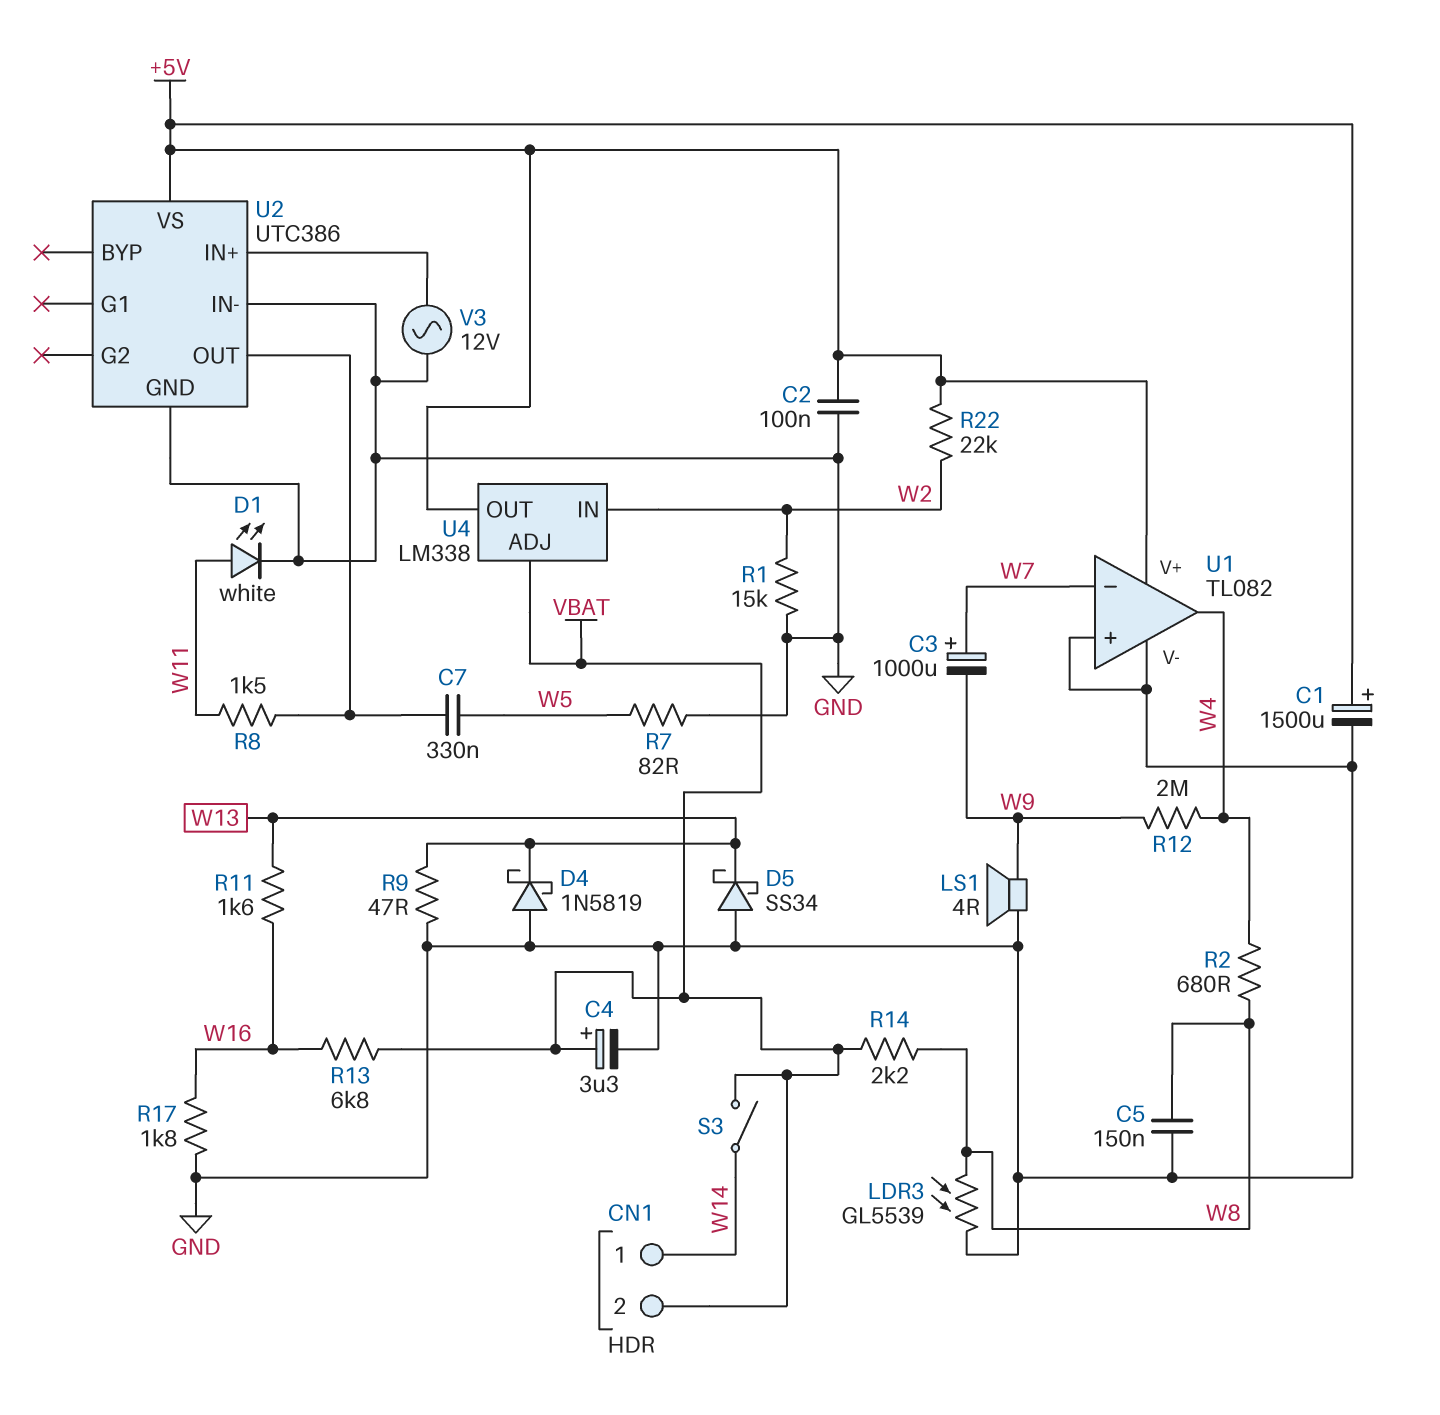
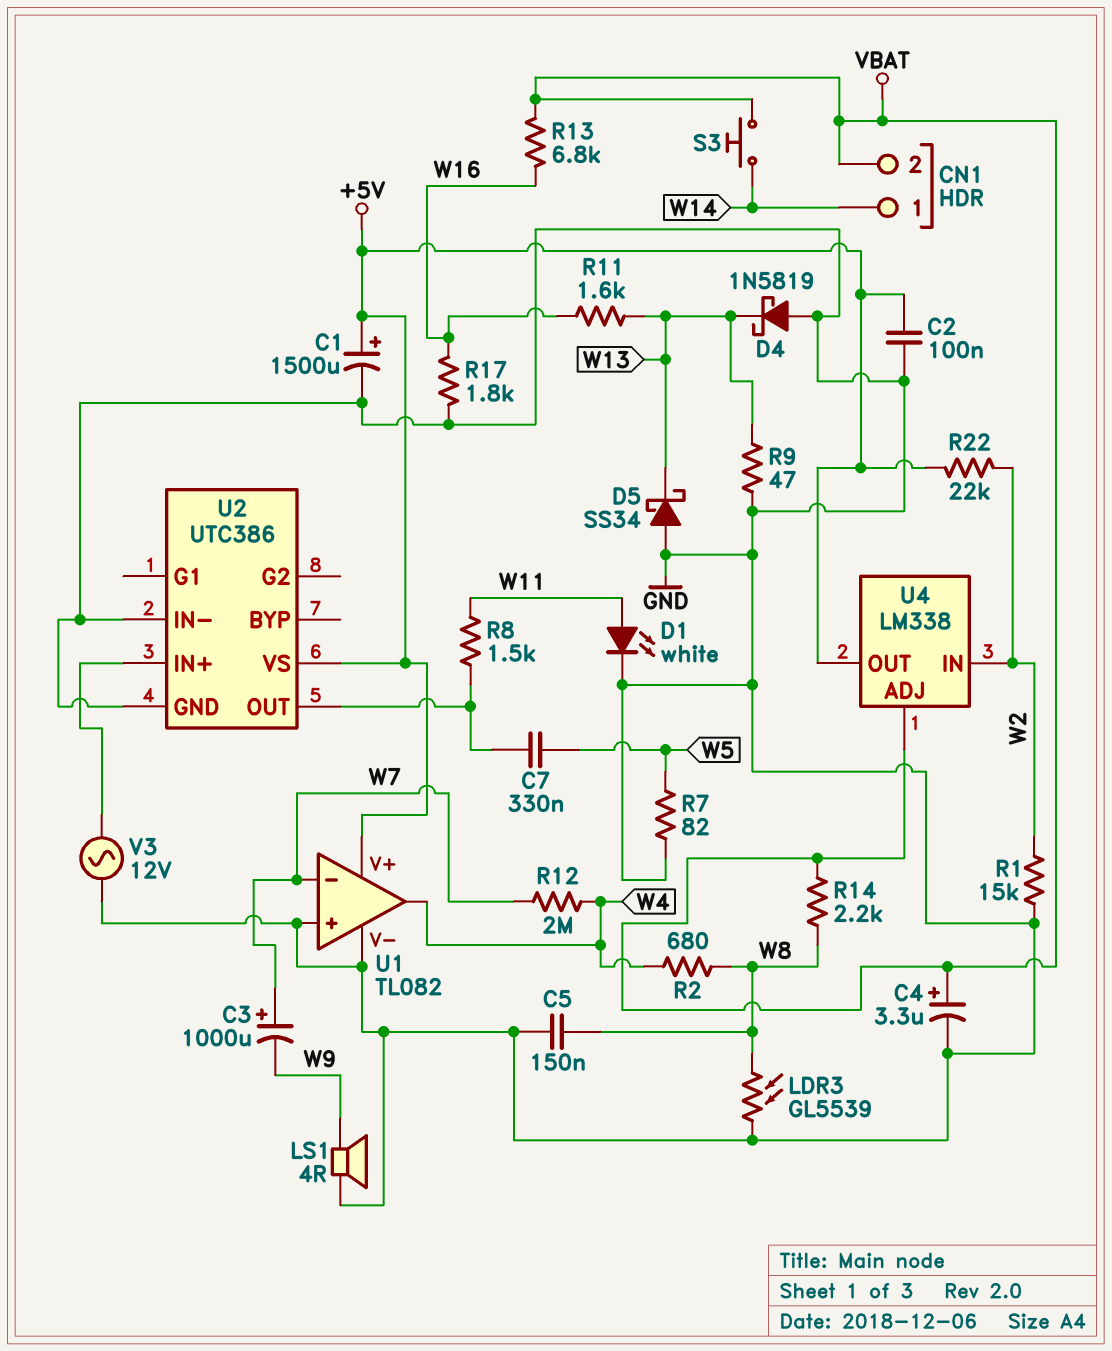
R12: 2M (W4, W9) -> 2M (W4, W7)
S3: switch (VBAT, W14) -> button (VBAT, W14)

